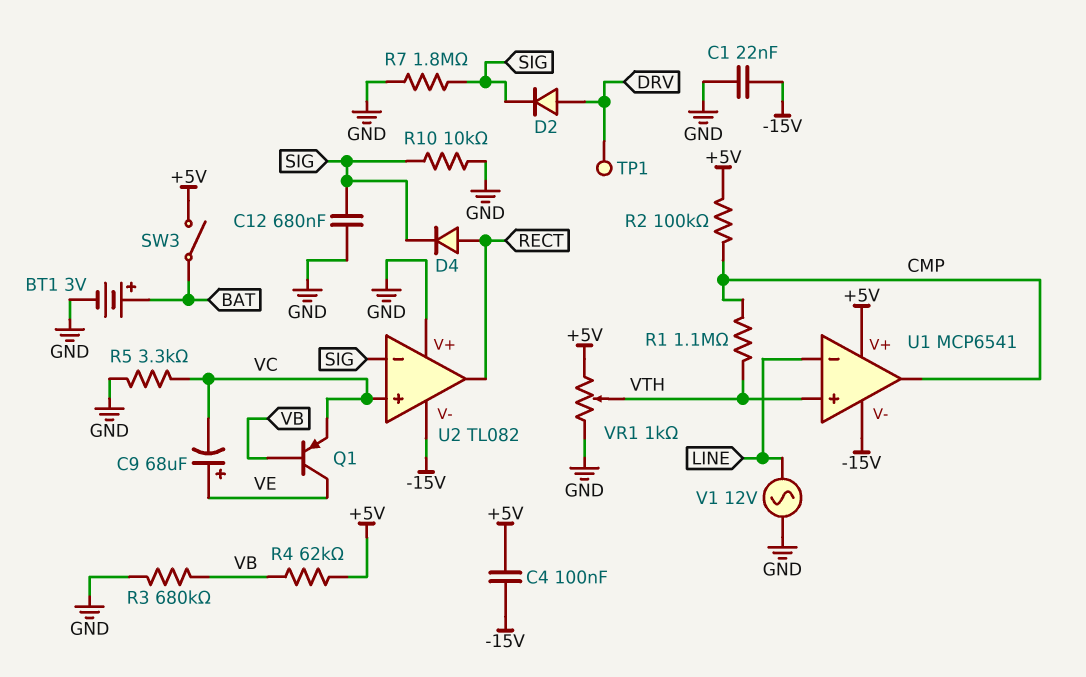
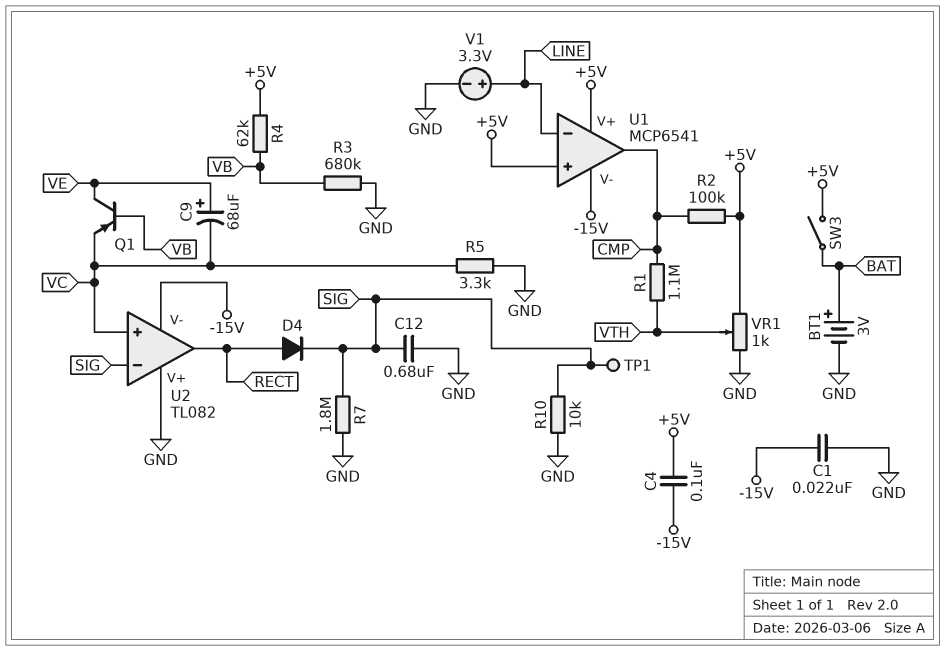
D2: diode (A DRV, K SIG) -> none
TP1: test point (DRV) -> test point (SIG)
U1 pin in+: VTH -> +5V
V1: AC 12V (GND, LINE) -> 3.3V (plus LINE, minus GND)

